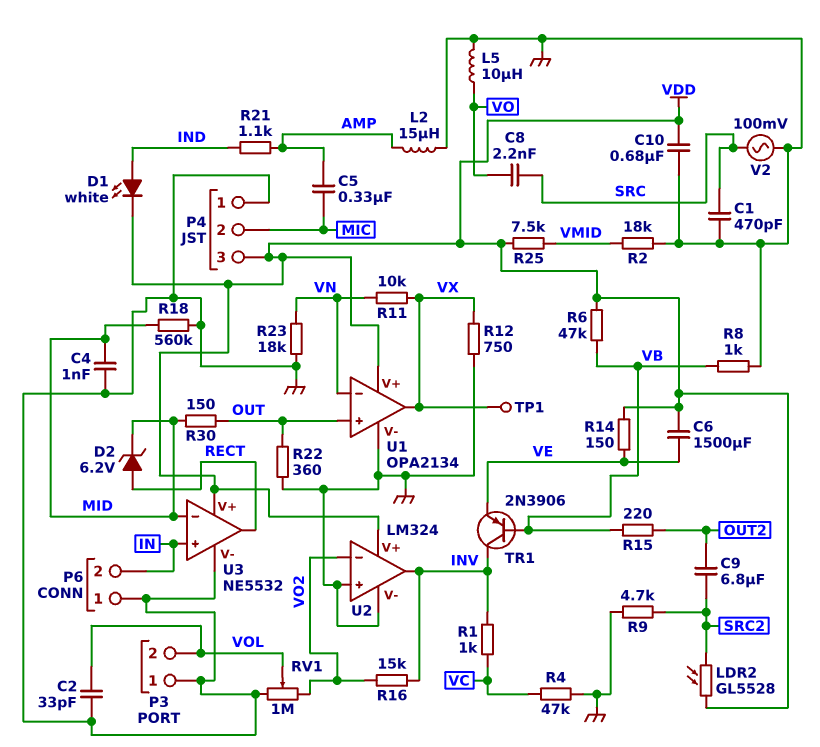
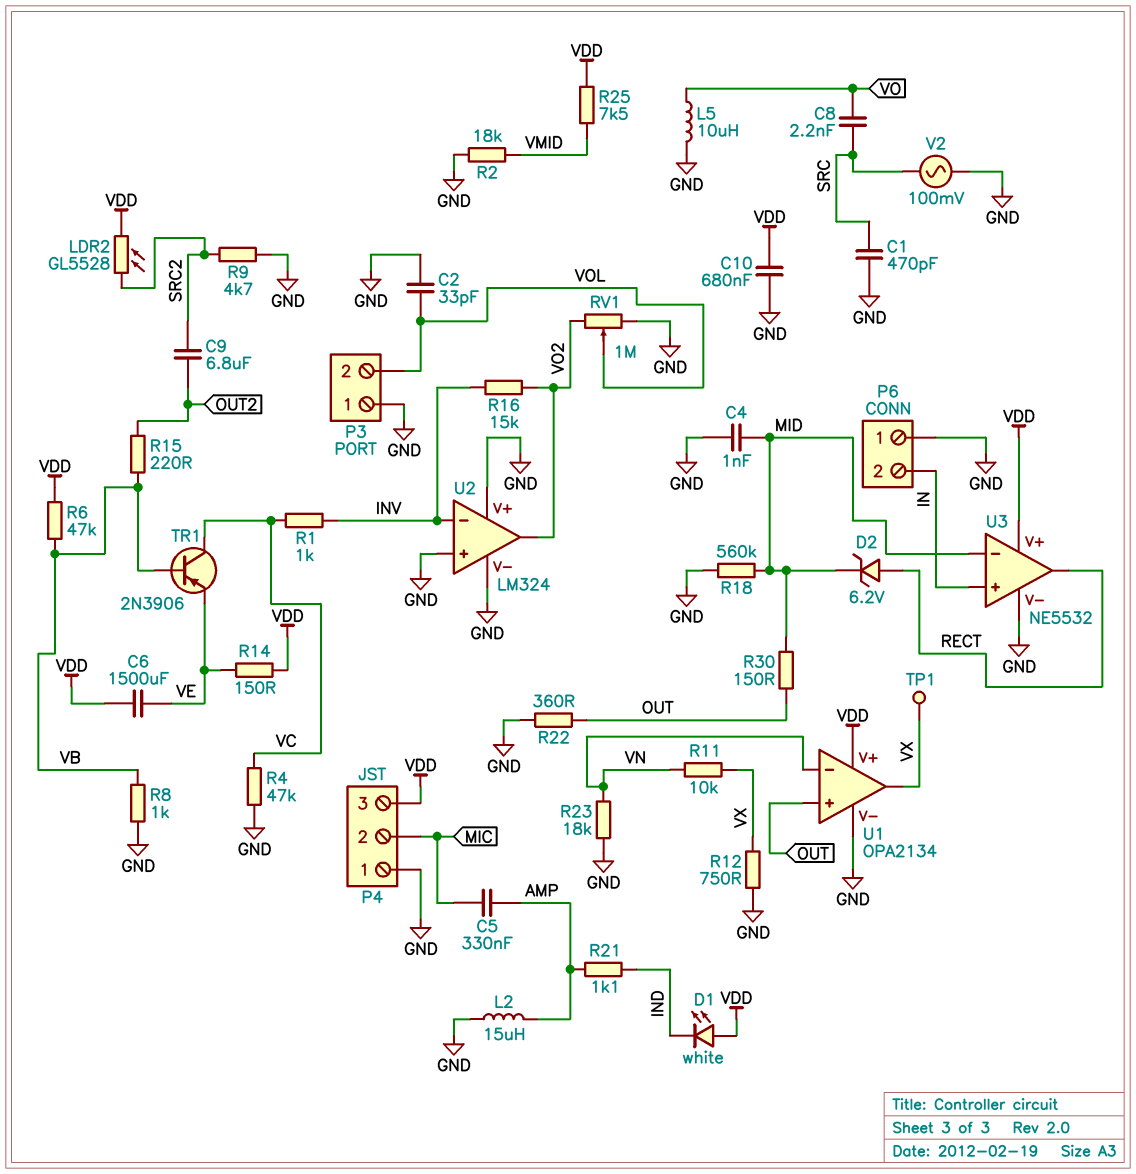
D1: LED white (A IND, K VDD) -> LED white (A VDD, K IND)
TR1: PNP 2N3906 (B VB, C INV, E VE) -> PNP 2N3906 (B VB, C VC, E VE)
U2 pin V+: VDD -> GND
U2 pin in-: VO2 -> INV
U2 pin out: INV -> VO2

